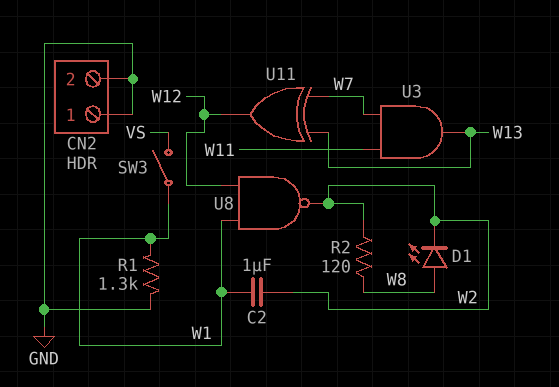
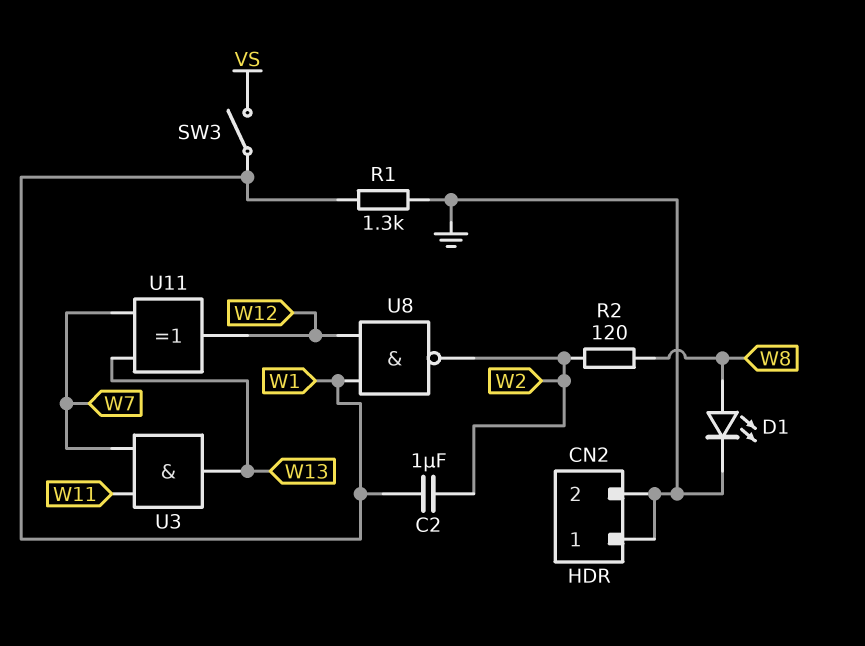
D1: LED (A W8, K W2) -> LED (A W8, K GND)

